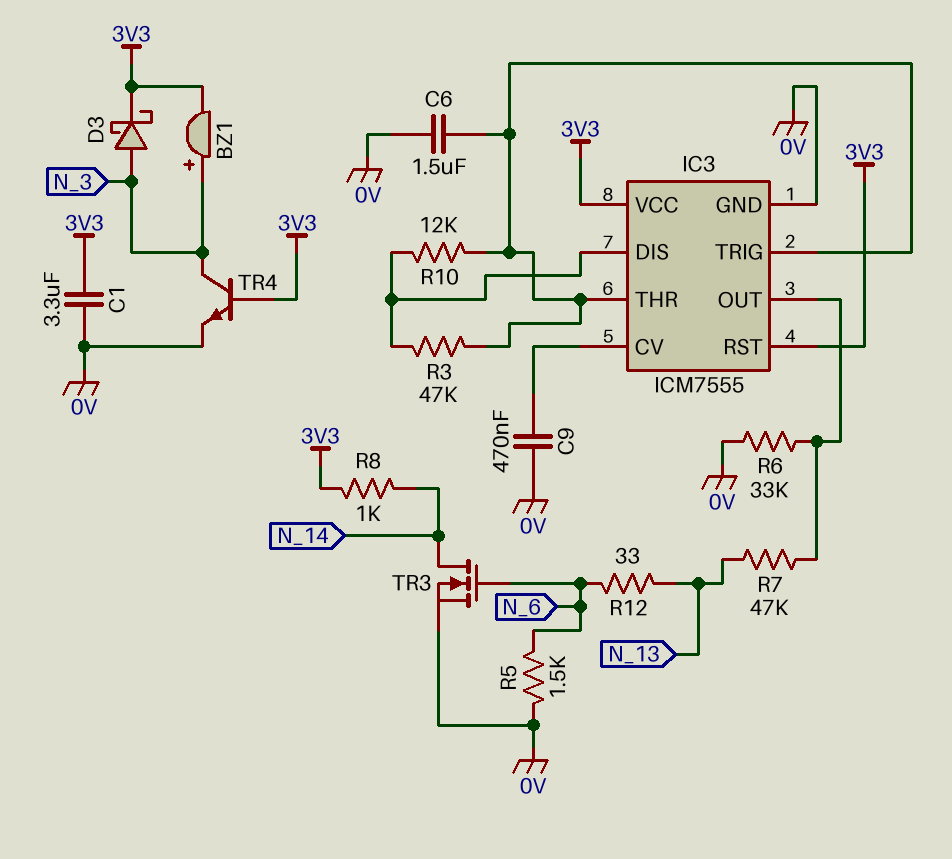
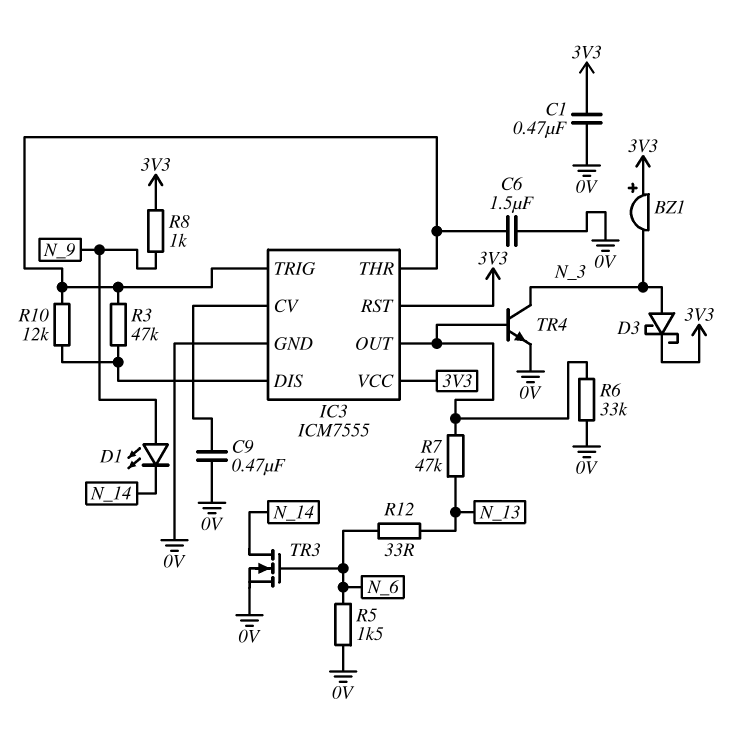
BZ1: buzzer (plus N_3, minus 3V3) -> buzzer (plus 3V3, minus N_3)
C1: 3.3uF (0V, 3V3) -> 470nF (0V, 3V3)
D1: none -> LED (A N_9, K N_14)
R8: 1k (3V3, N_14) -> 1k (3V3, N_9)
TR4: NPN (B 3V3, C N_3, E 0V) -> NPN (B IC3/OUT, C N_3, E 0V)

